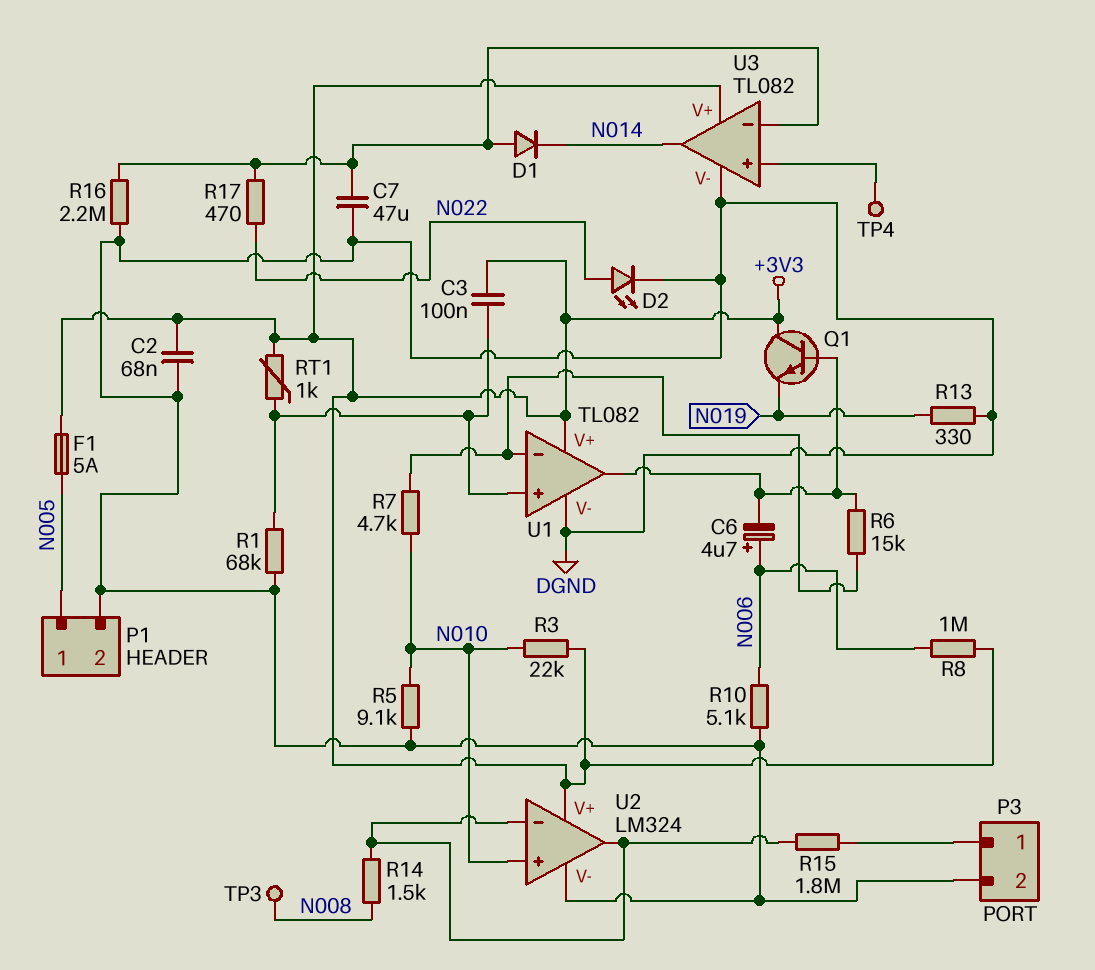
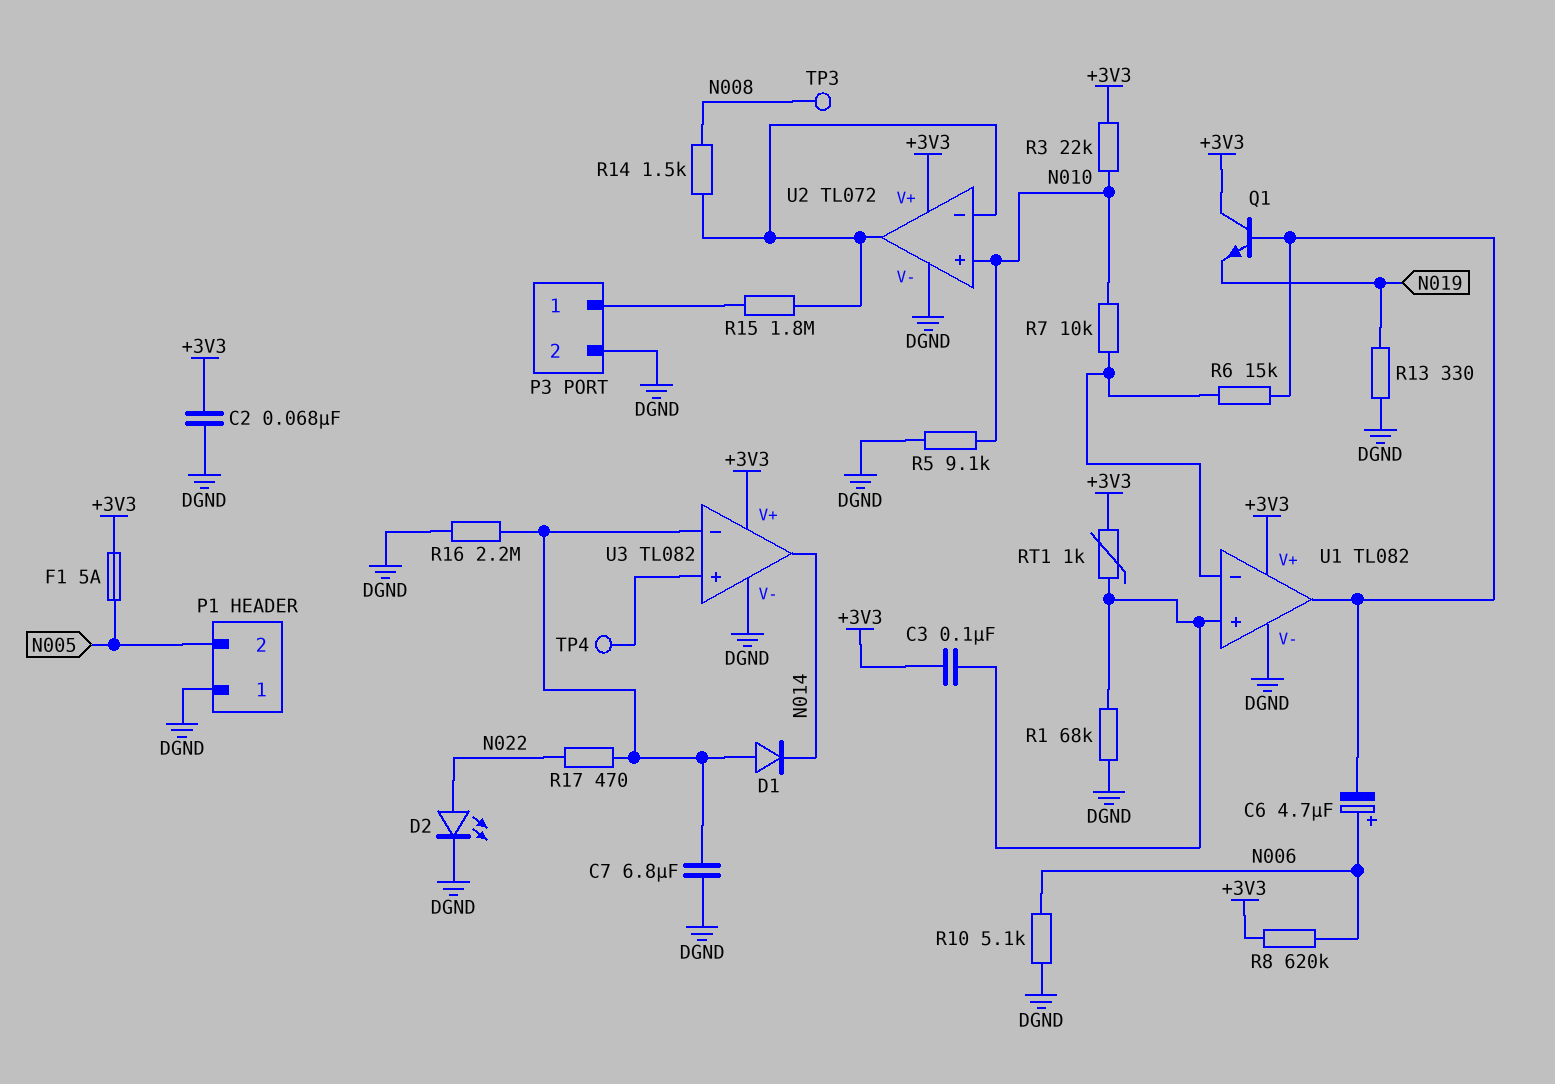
C7: 47uF (DGND, U3/in-) -> 6.8uF (DGND, U3/in-)
P1 pin 1: N005 -> DGND
P1 pin 2: DGND -> N005
R7: 4.7k (N010, U1/in-) -> 10k (N010, U1/in-)
R8: 1M (+3V3, N006) -> 620k (+3V3, N006)
U2: LM324 -> TL072

